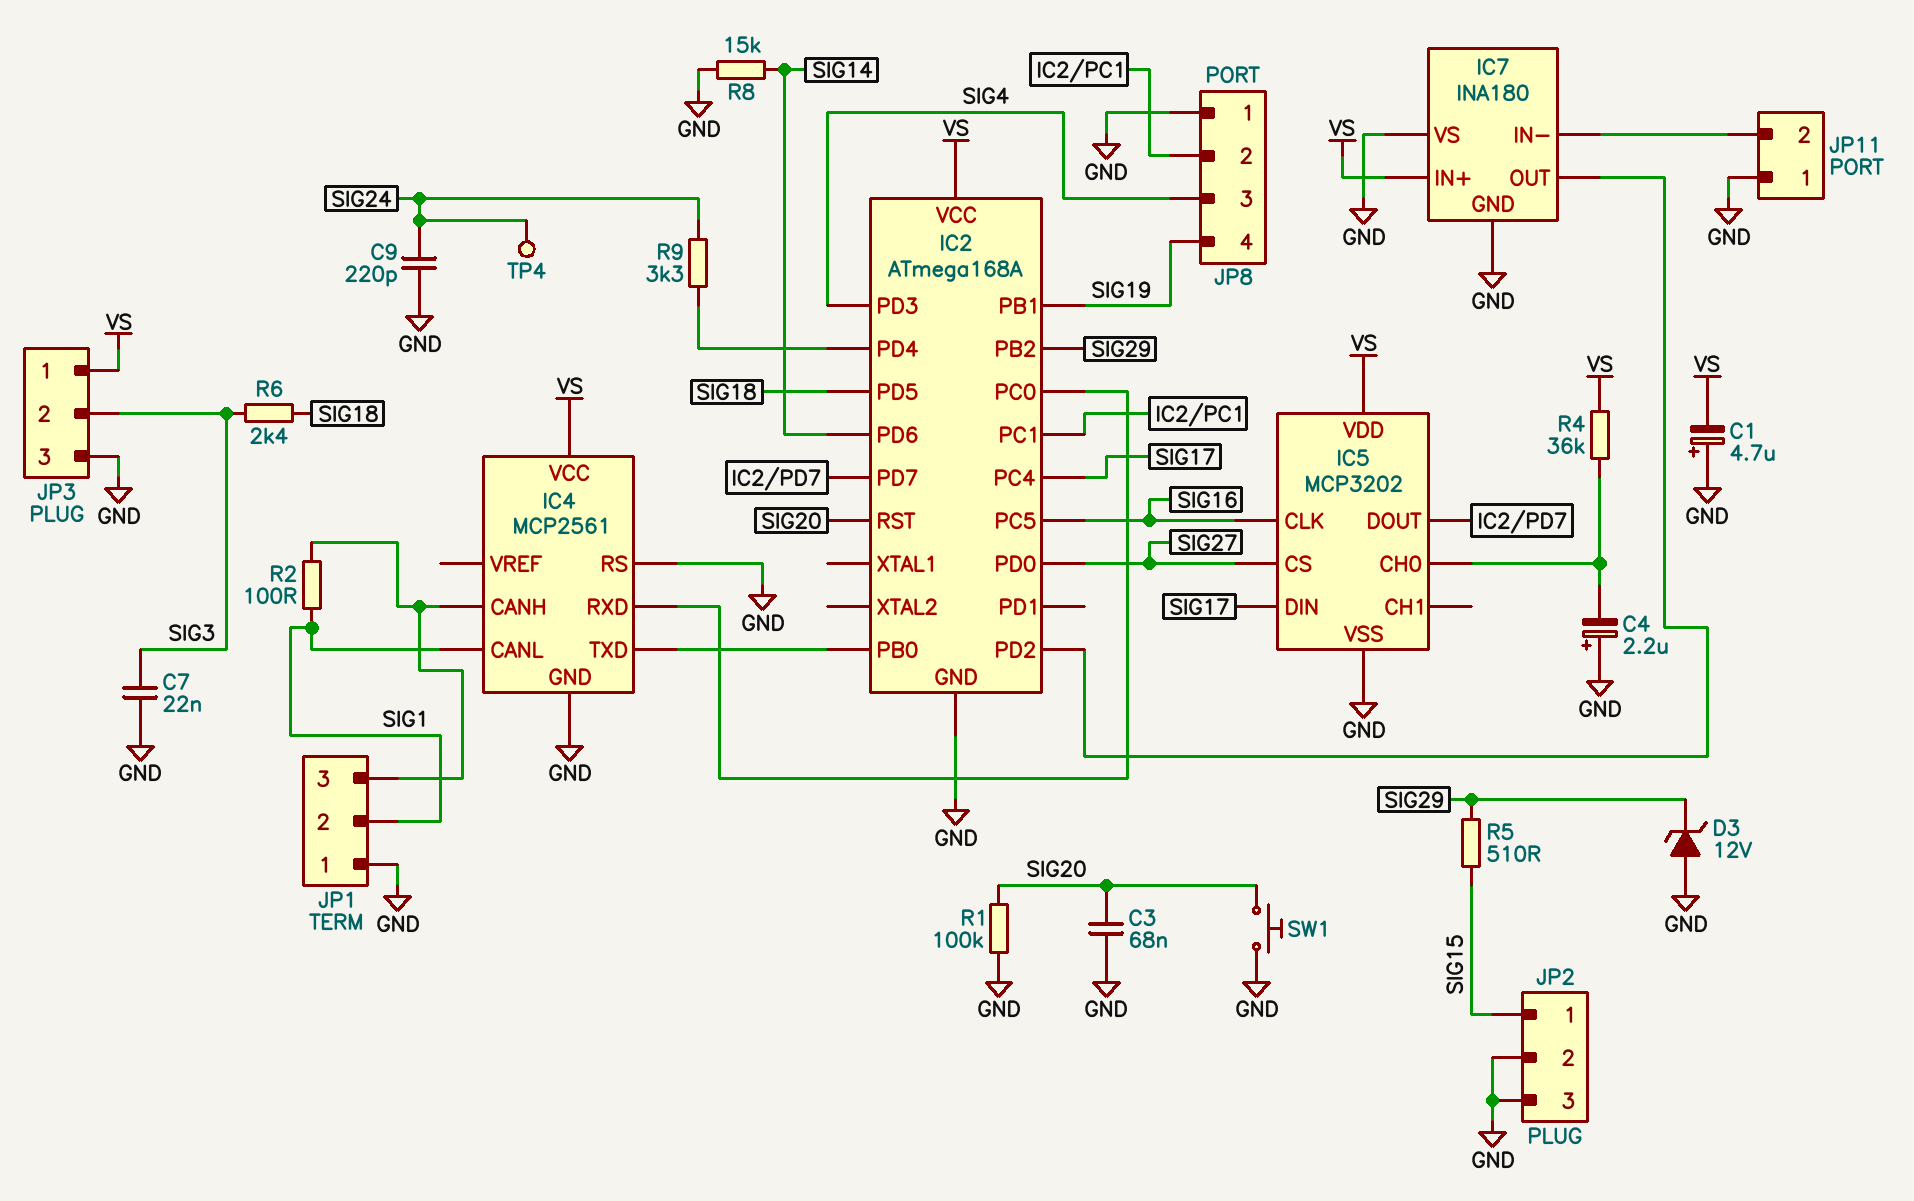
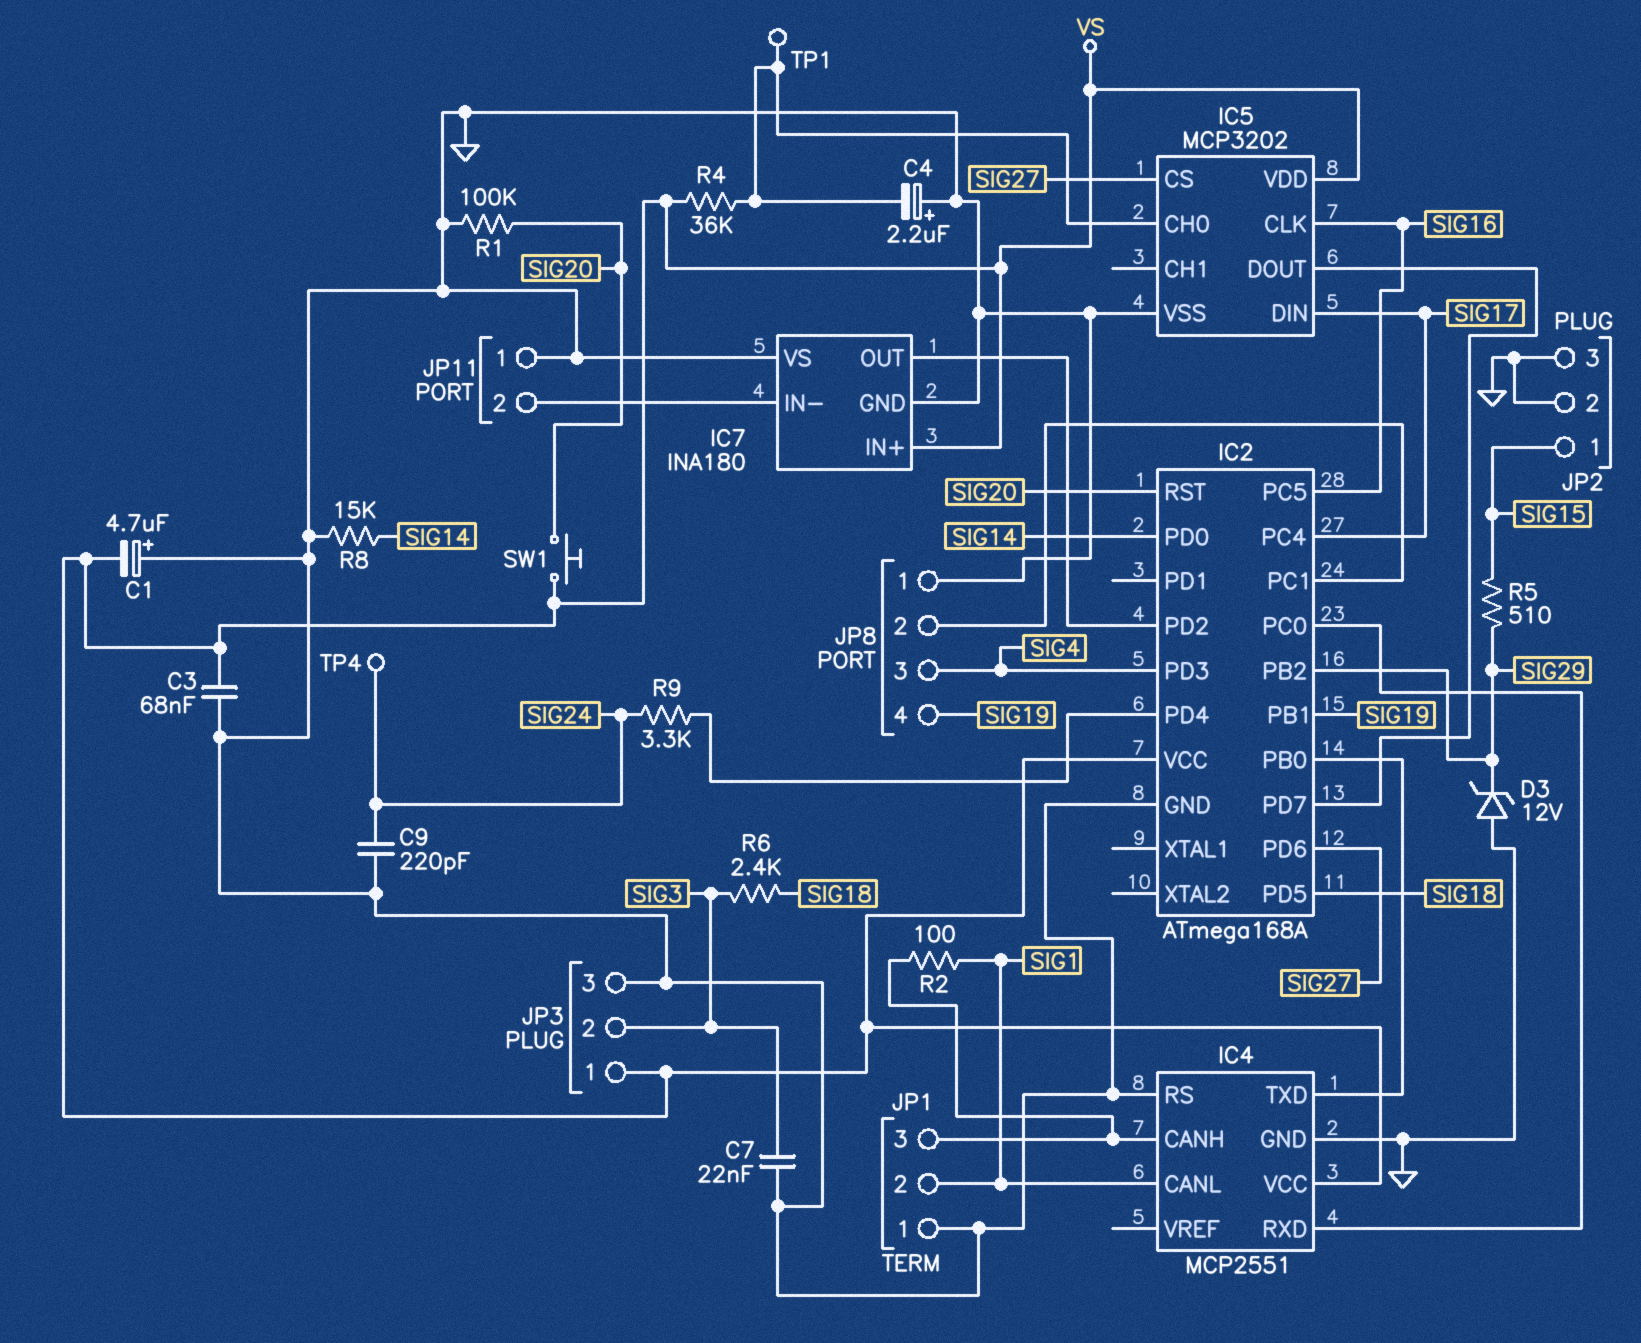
C3: 68nF (GND, SIG20) -> 68nF (GND, VS)
IC2 pin PD0: SIG27 -> SIG14
IC2 pin PD6: SIG14 -> SIG27
IC4: MCP2561 -> MCP2551
SW1: button (GND, SIG20) -> button (SIG20, VS)
TP1: none -> test point (IC5/CH0)

